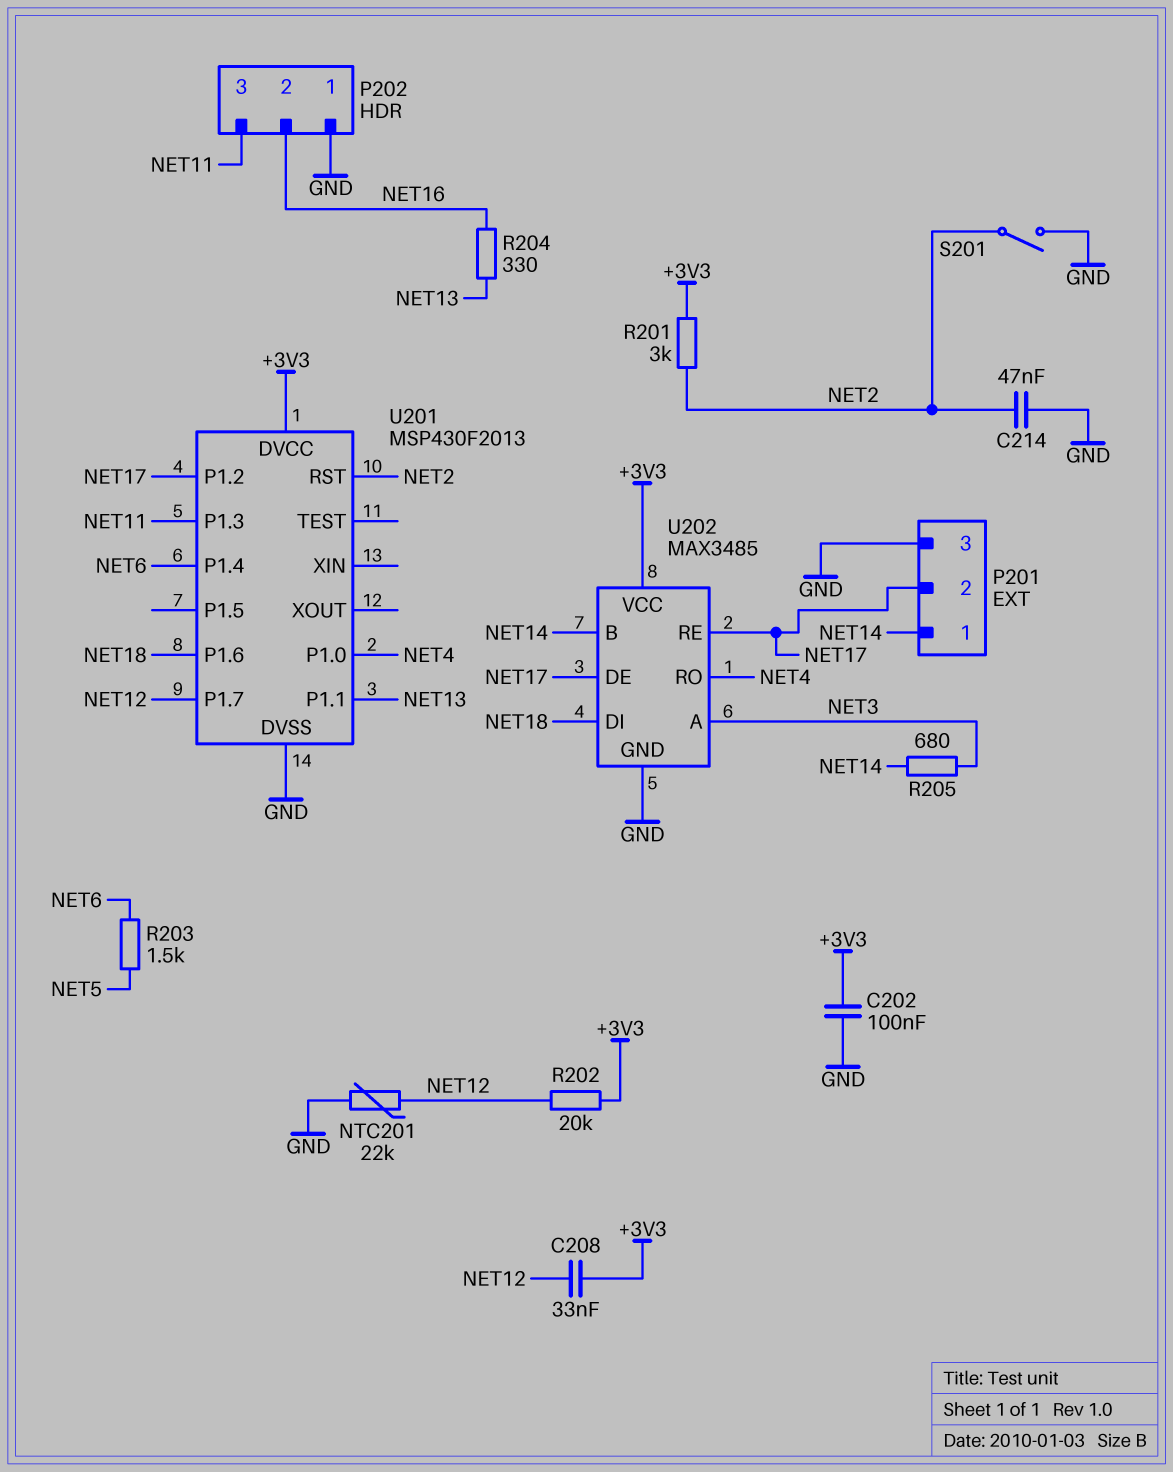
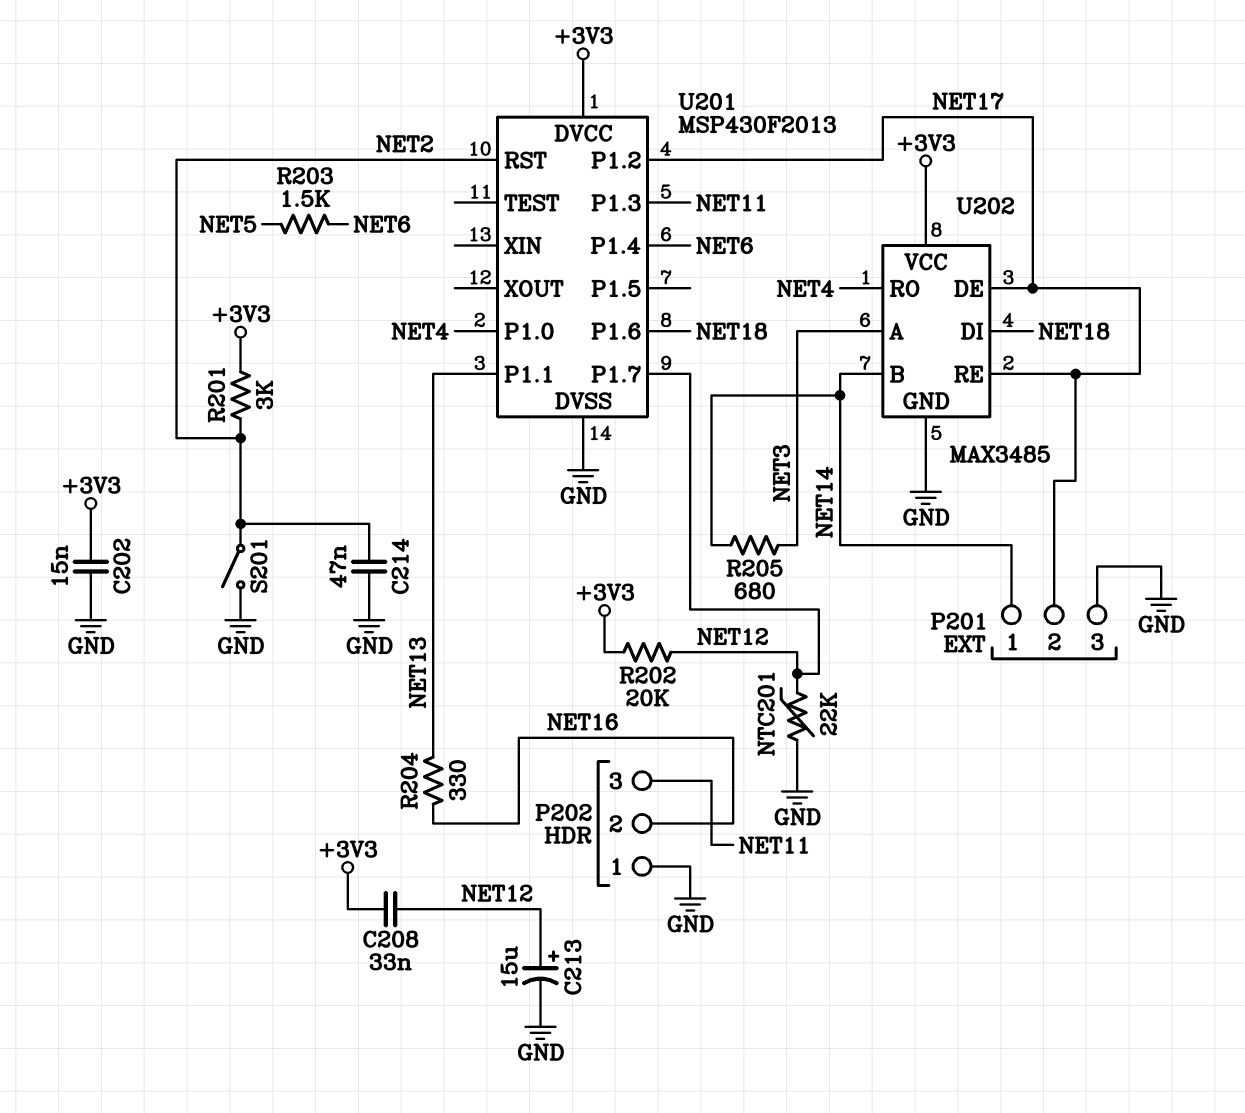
C202: 100nF (+3V3, GND) -> 15nF (+3V3, GND)
C213: none -> 15uF (plus NET12, minus GND)

